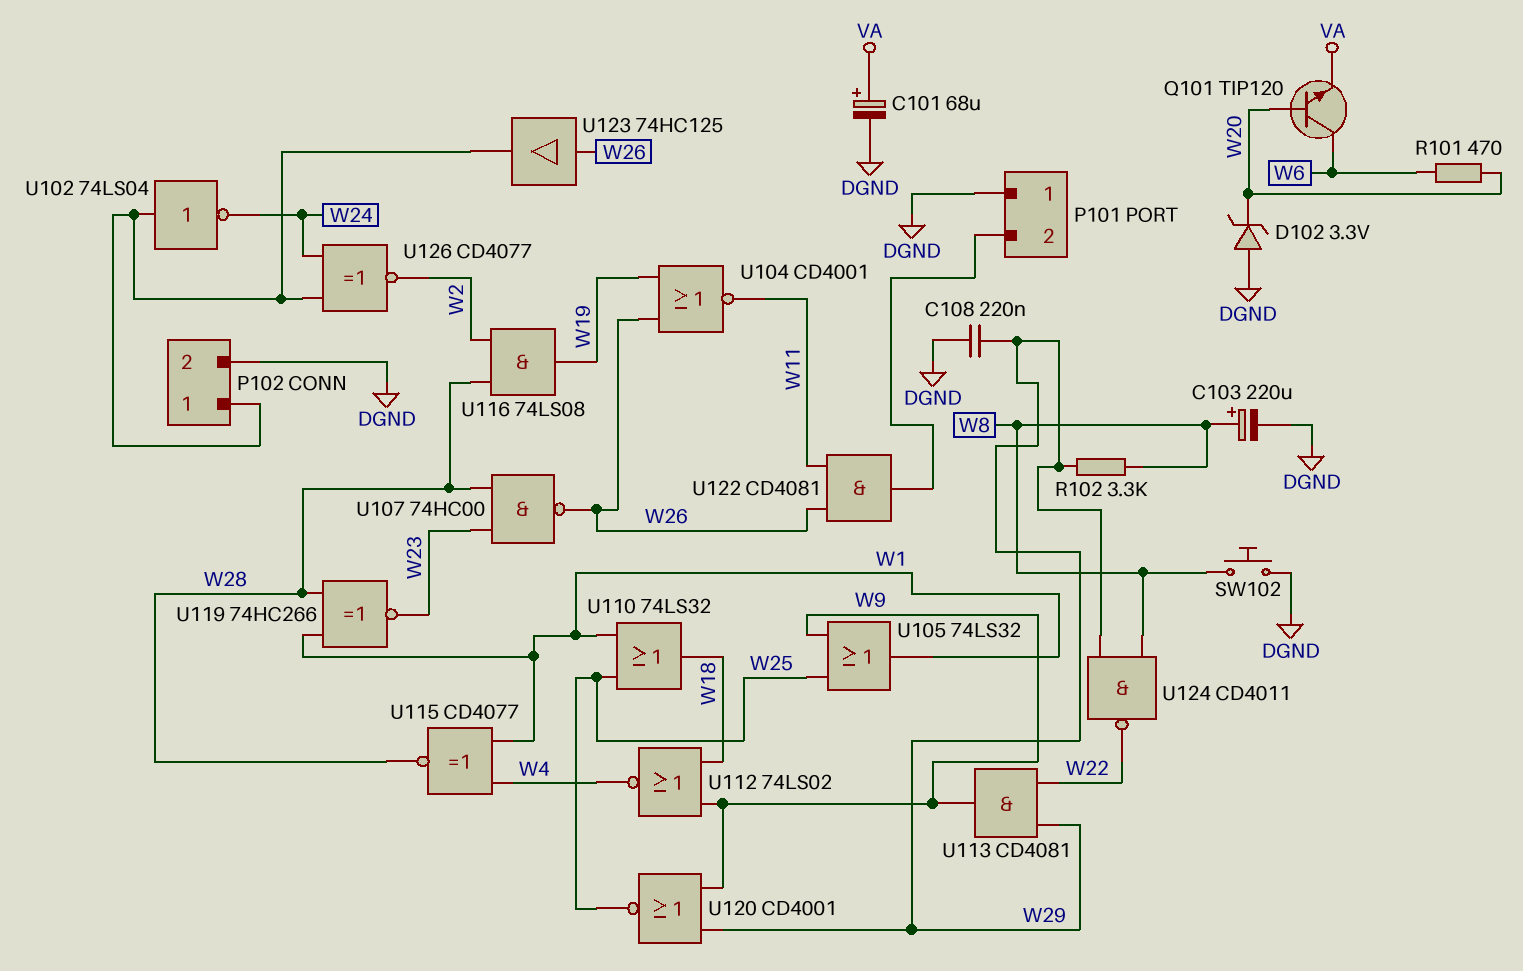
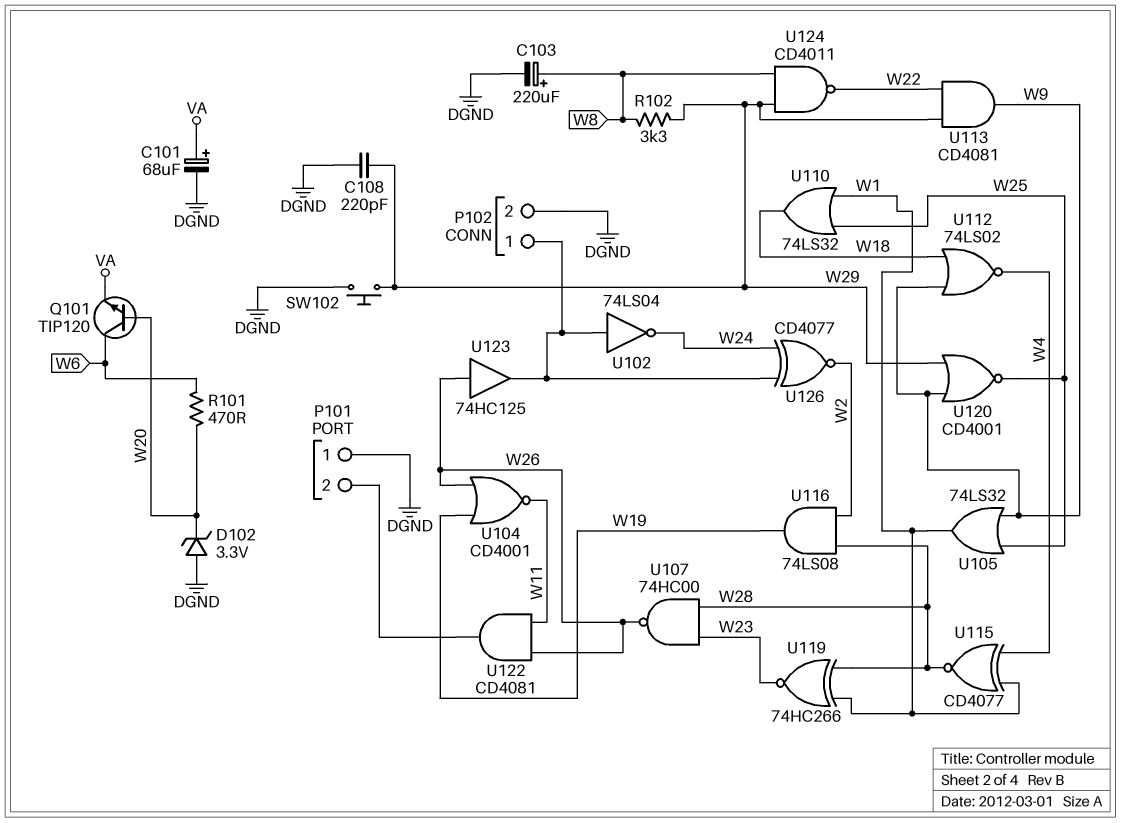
C108: 220nF (DGND, W29) -> 220pF (DGND, W29)
SW102: button (DGND, W8) -> button (DGND, W29)

